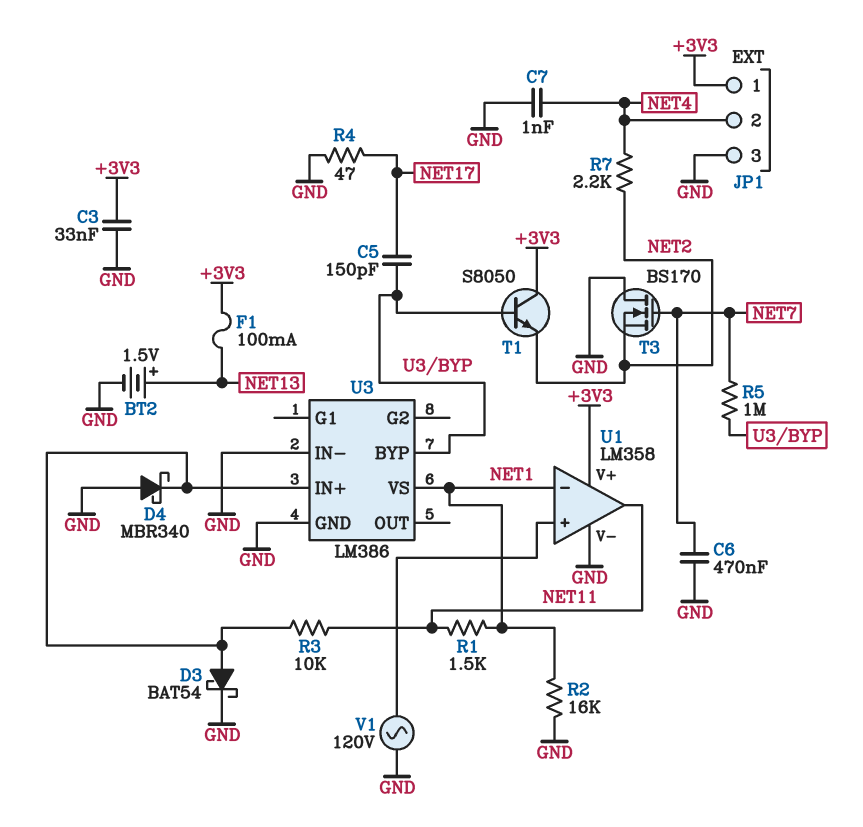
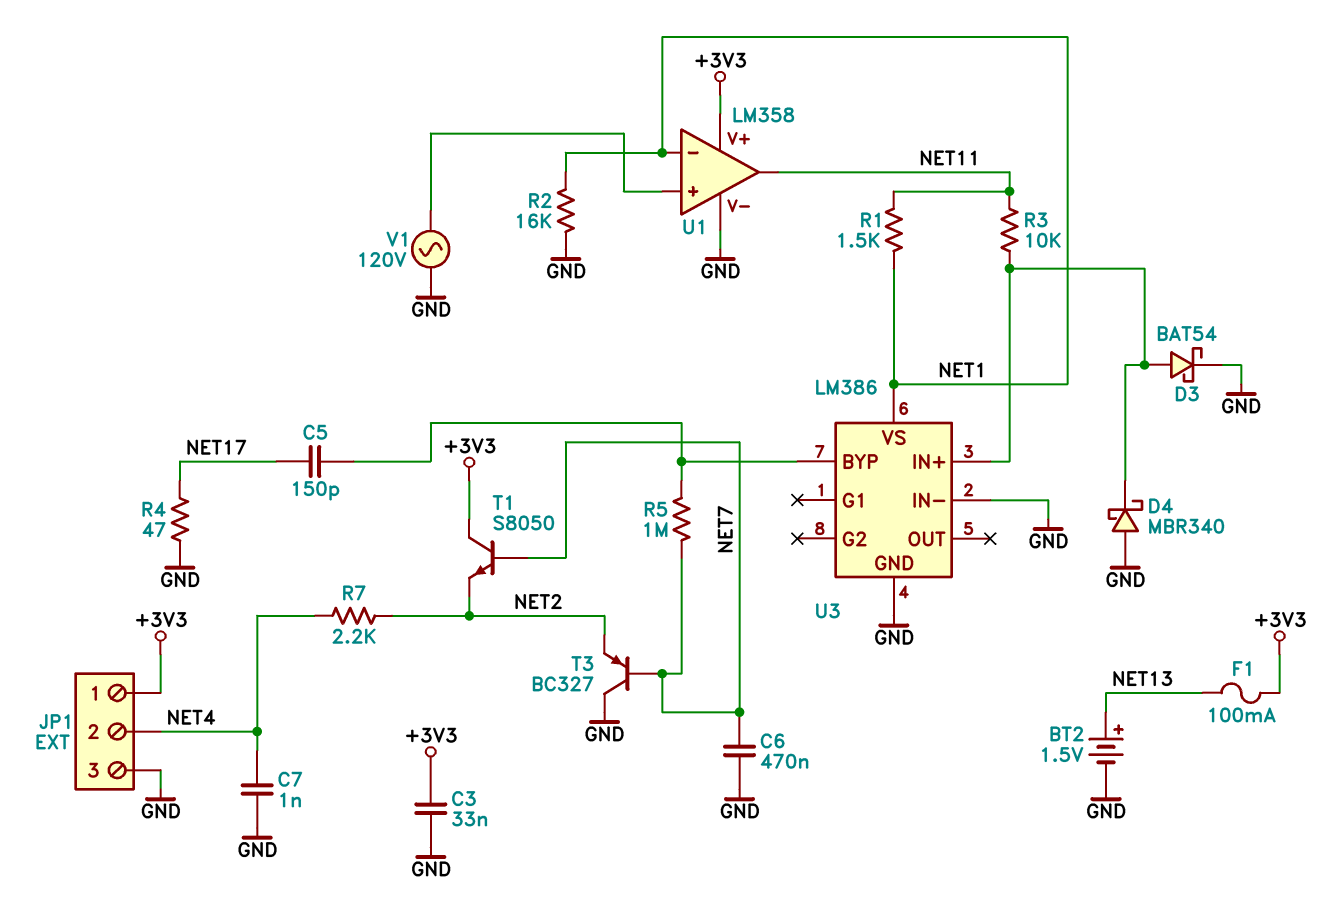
T1: NPN S8050 (B U3/BYP, C +3V3, E NET2) -> NPN S8050 (B NET7, C +3V3, E NET2)
T3: NMOS BS170 (G NET7, D GND, S NET2) -> PNP BC327 (B NET7, C GND, E NET2)

